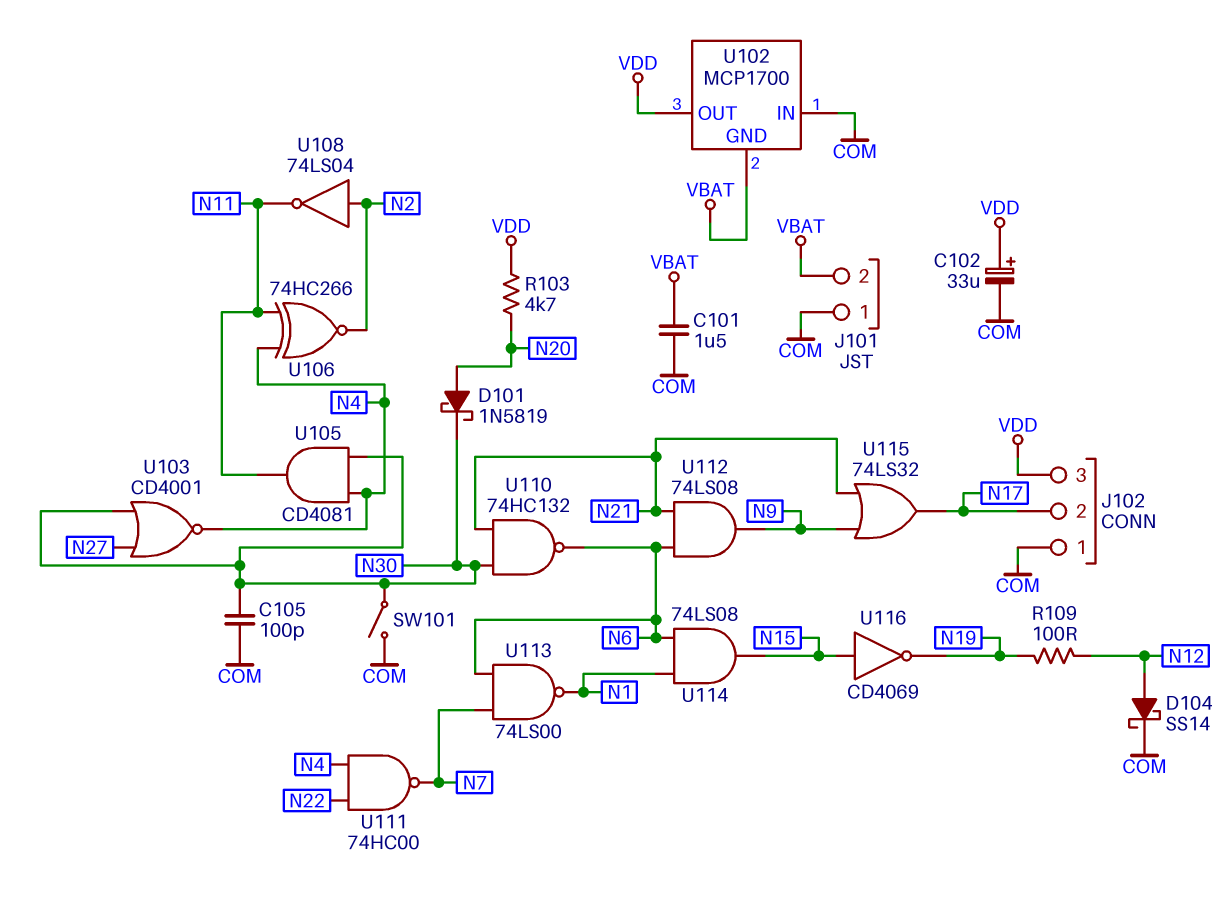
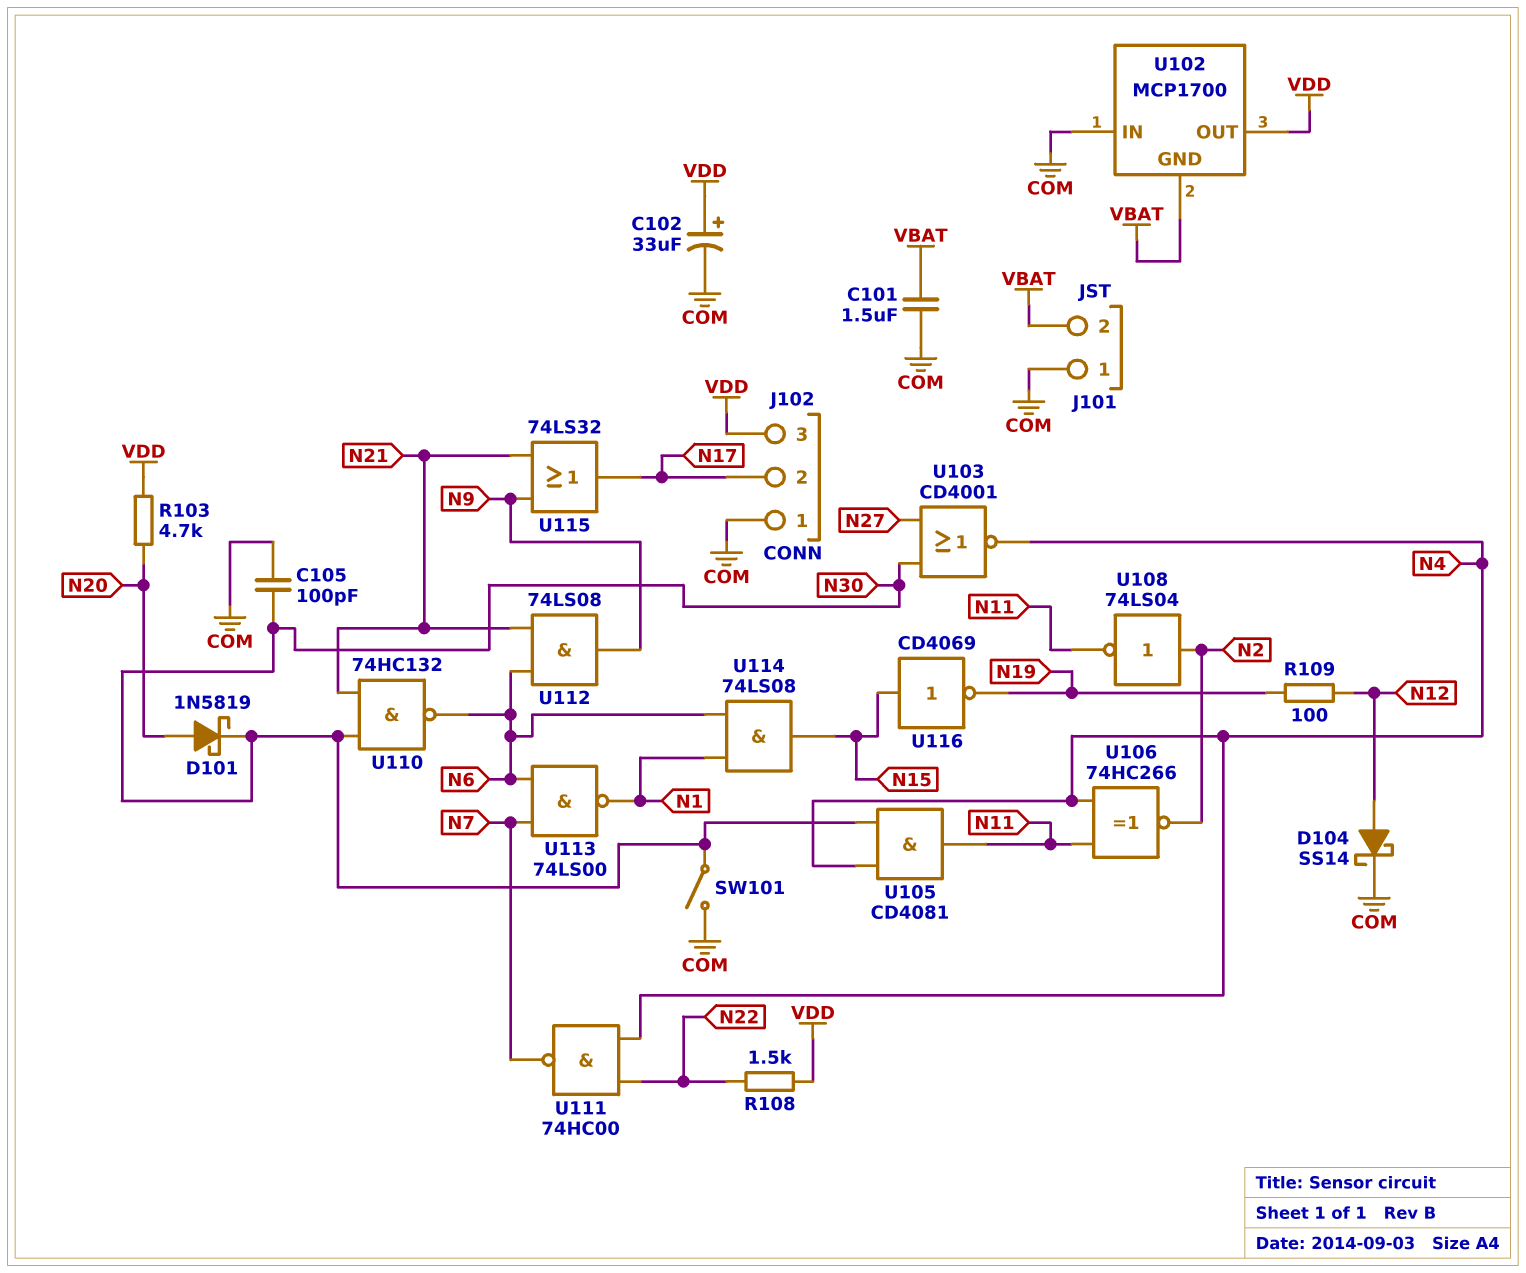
R108: none -> 1.5k (N22, VDD)

